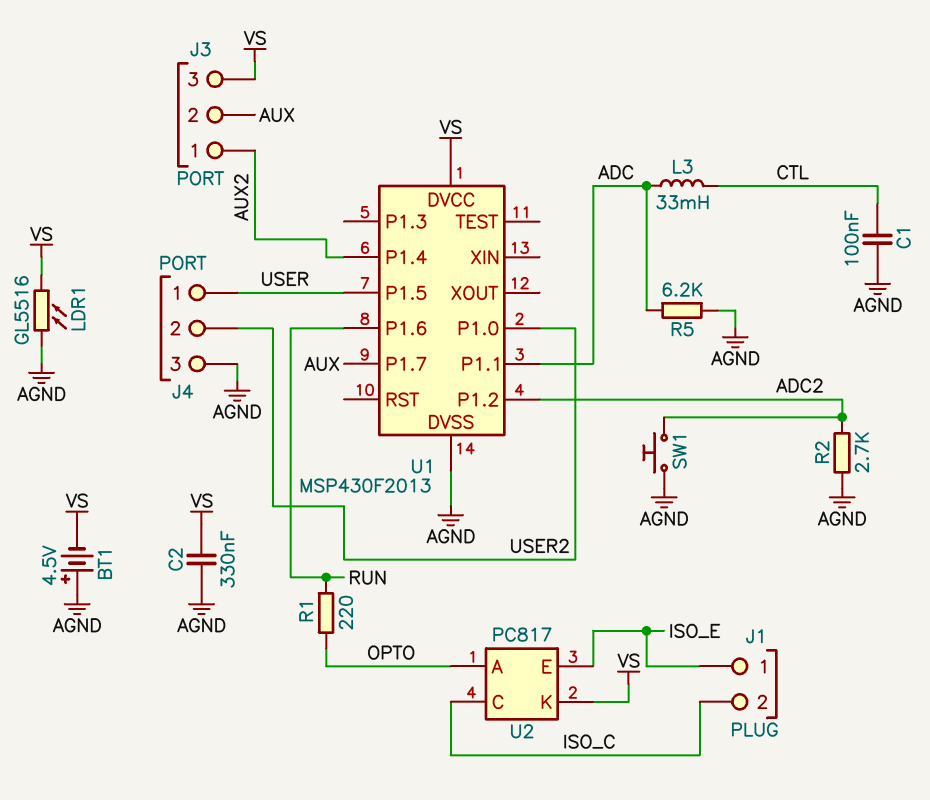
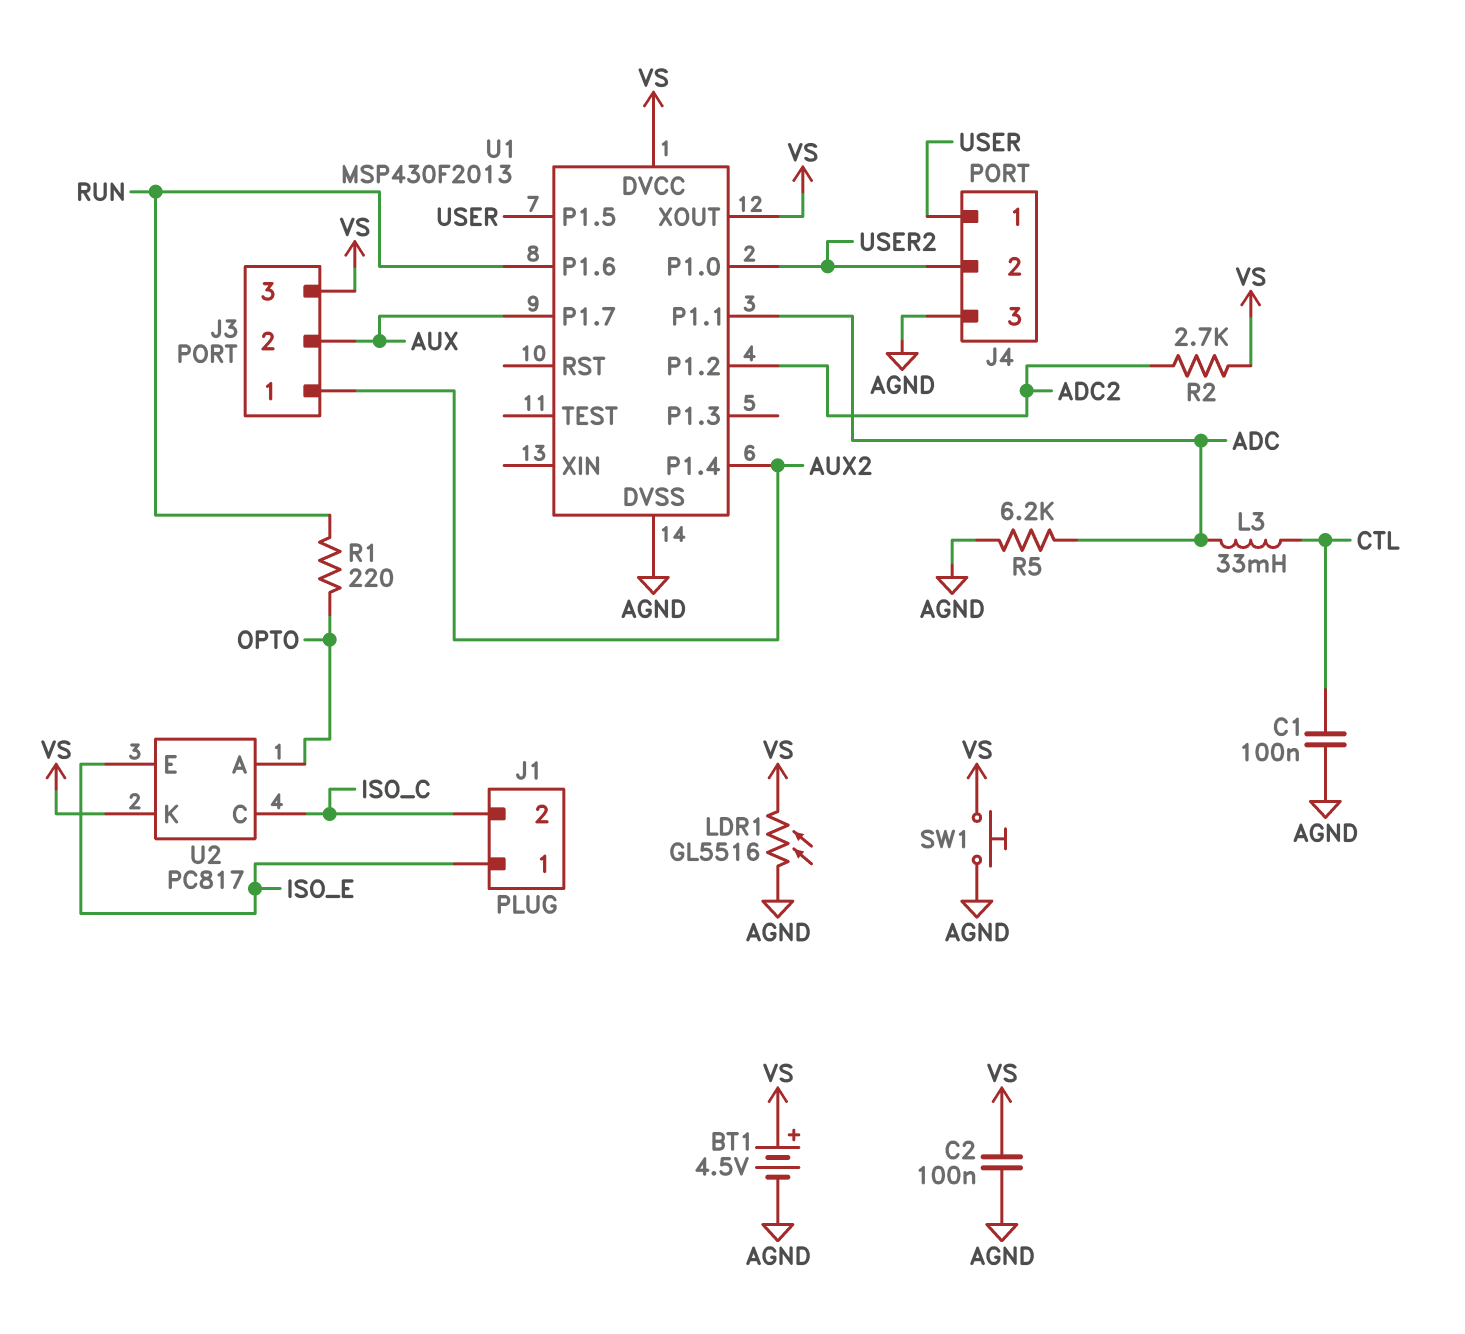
BT1: 4.5V (plus AGND, minus VS) -> 4.5V (plus VS, minus AGND)
C2: 330nF (AGND, VS) -> 100nF (AGND, VS)
R2: 2.7k (ADC2, AGND) -> 2.7k (ADC2, VS)
SW1: button (ADC2, AGND) -> button (AGND, VS)
U1 pin XOUT: none -> VS

